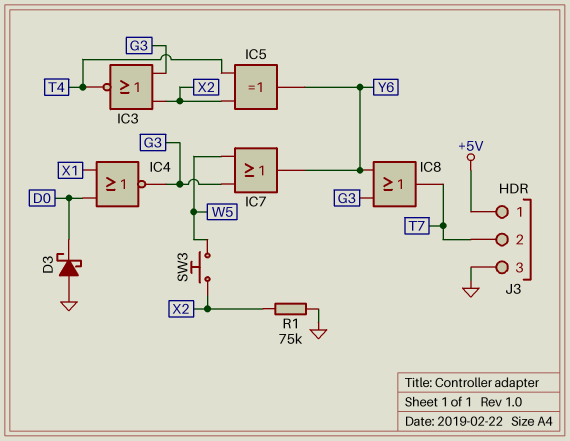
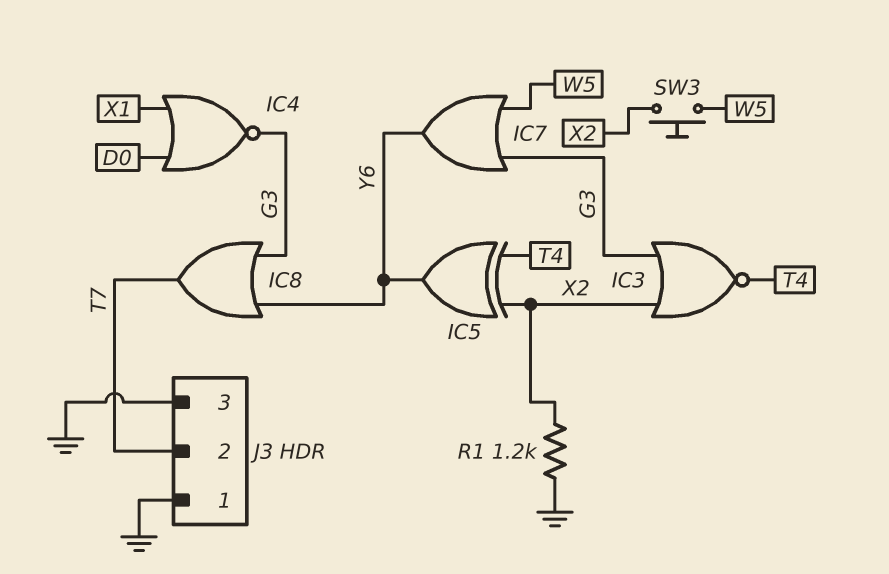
D3: schottky (A GND, K D0) -> none
J3 pin 1: +5V -> GND
R1: 75k (GND, X2) -> 1.2k (GND, X2)

